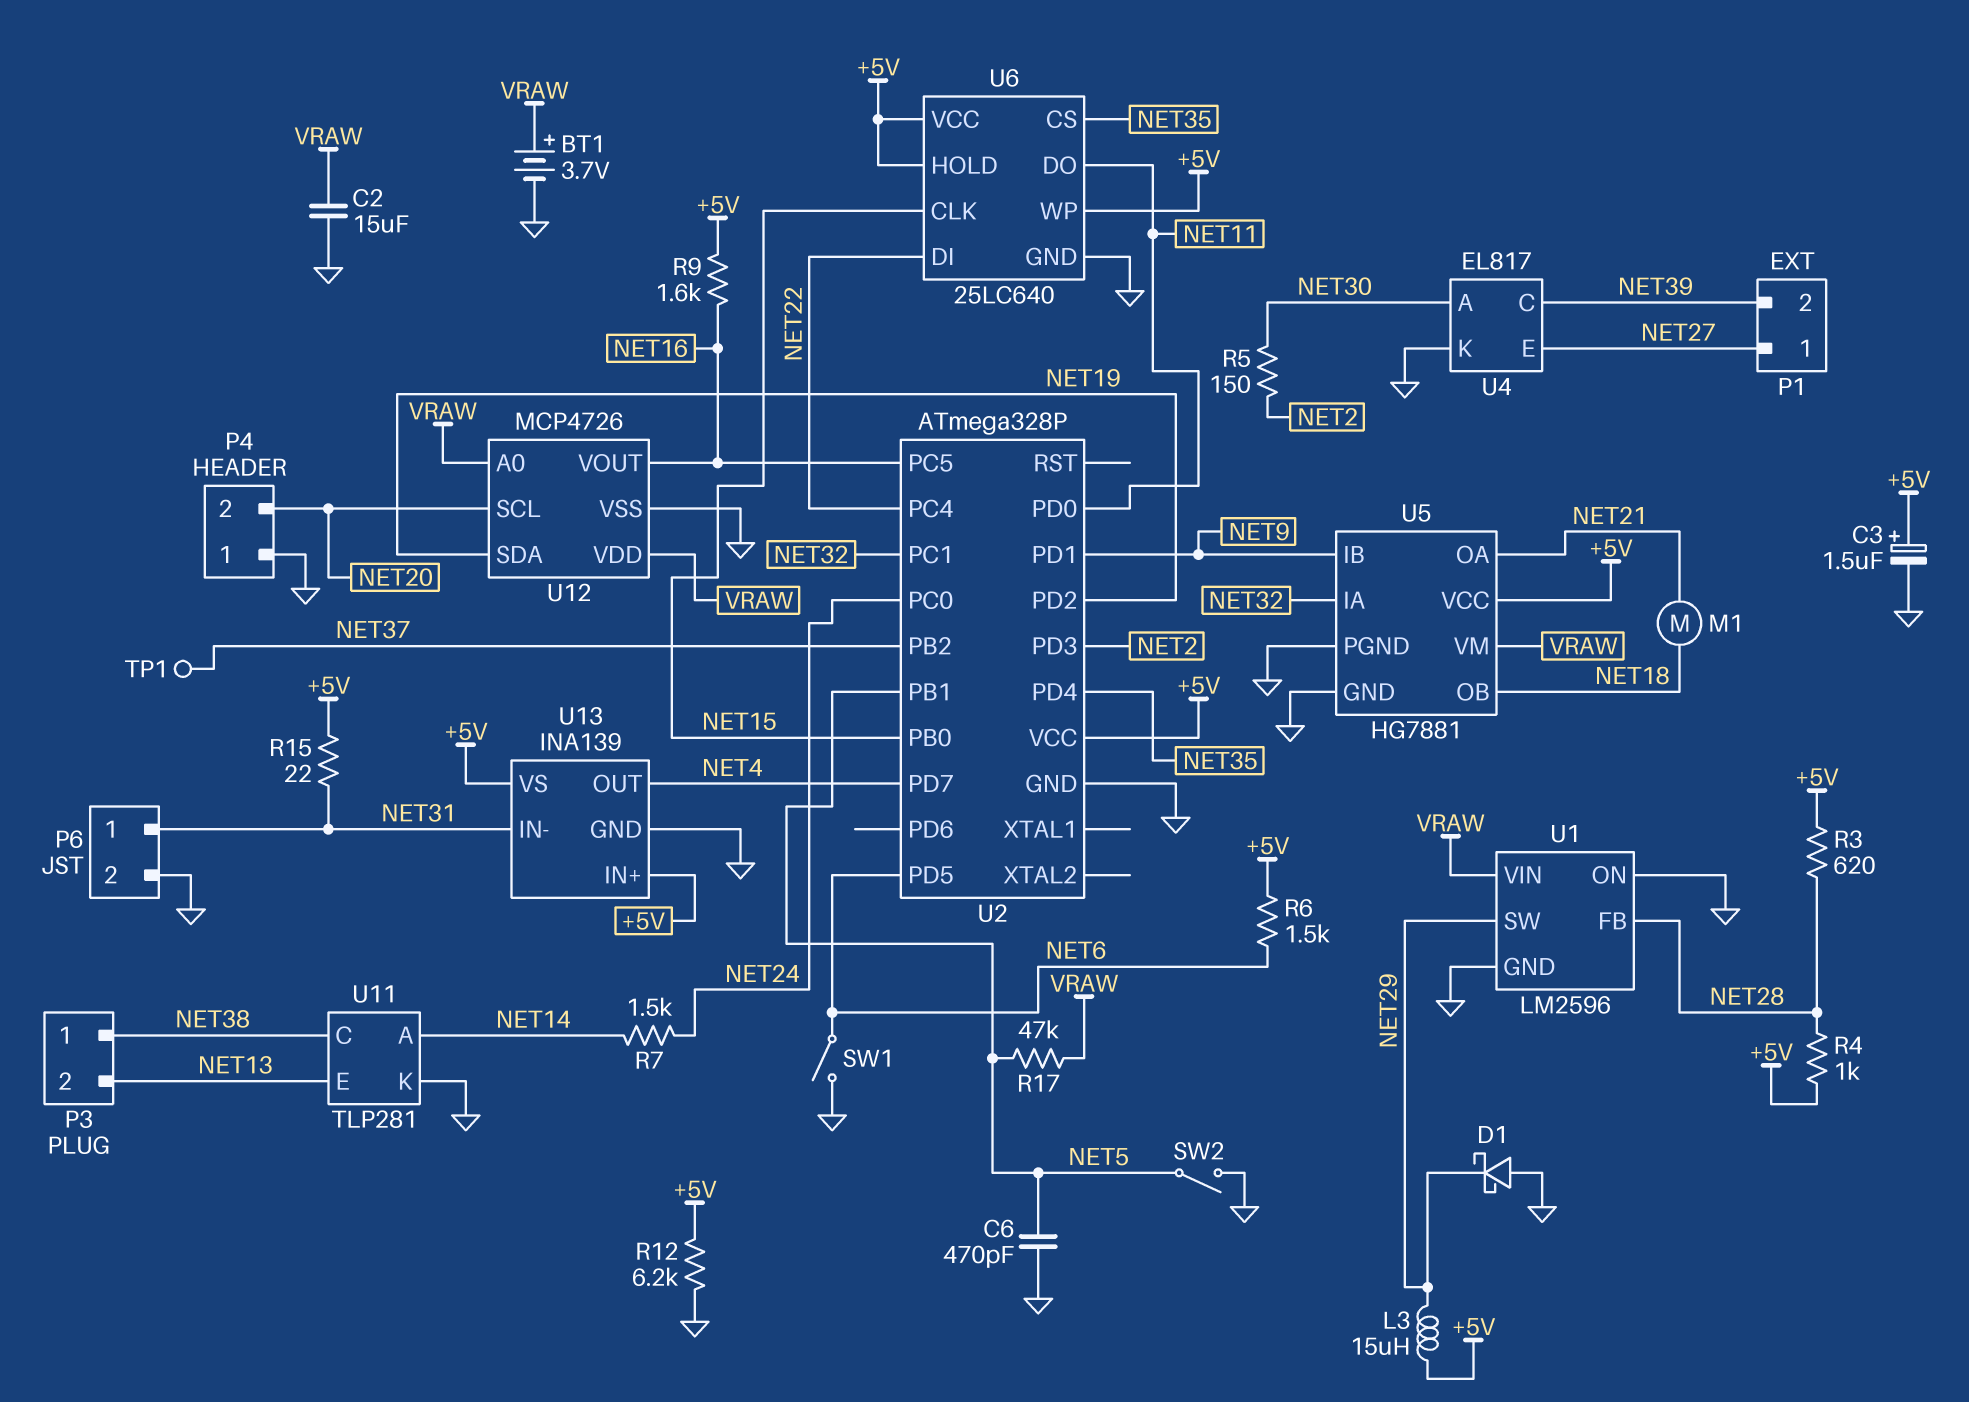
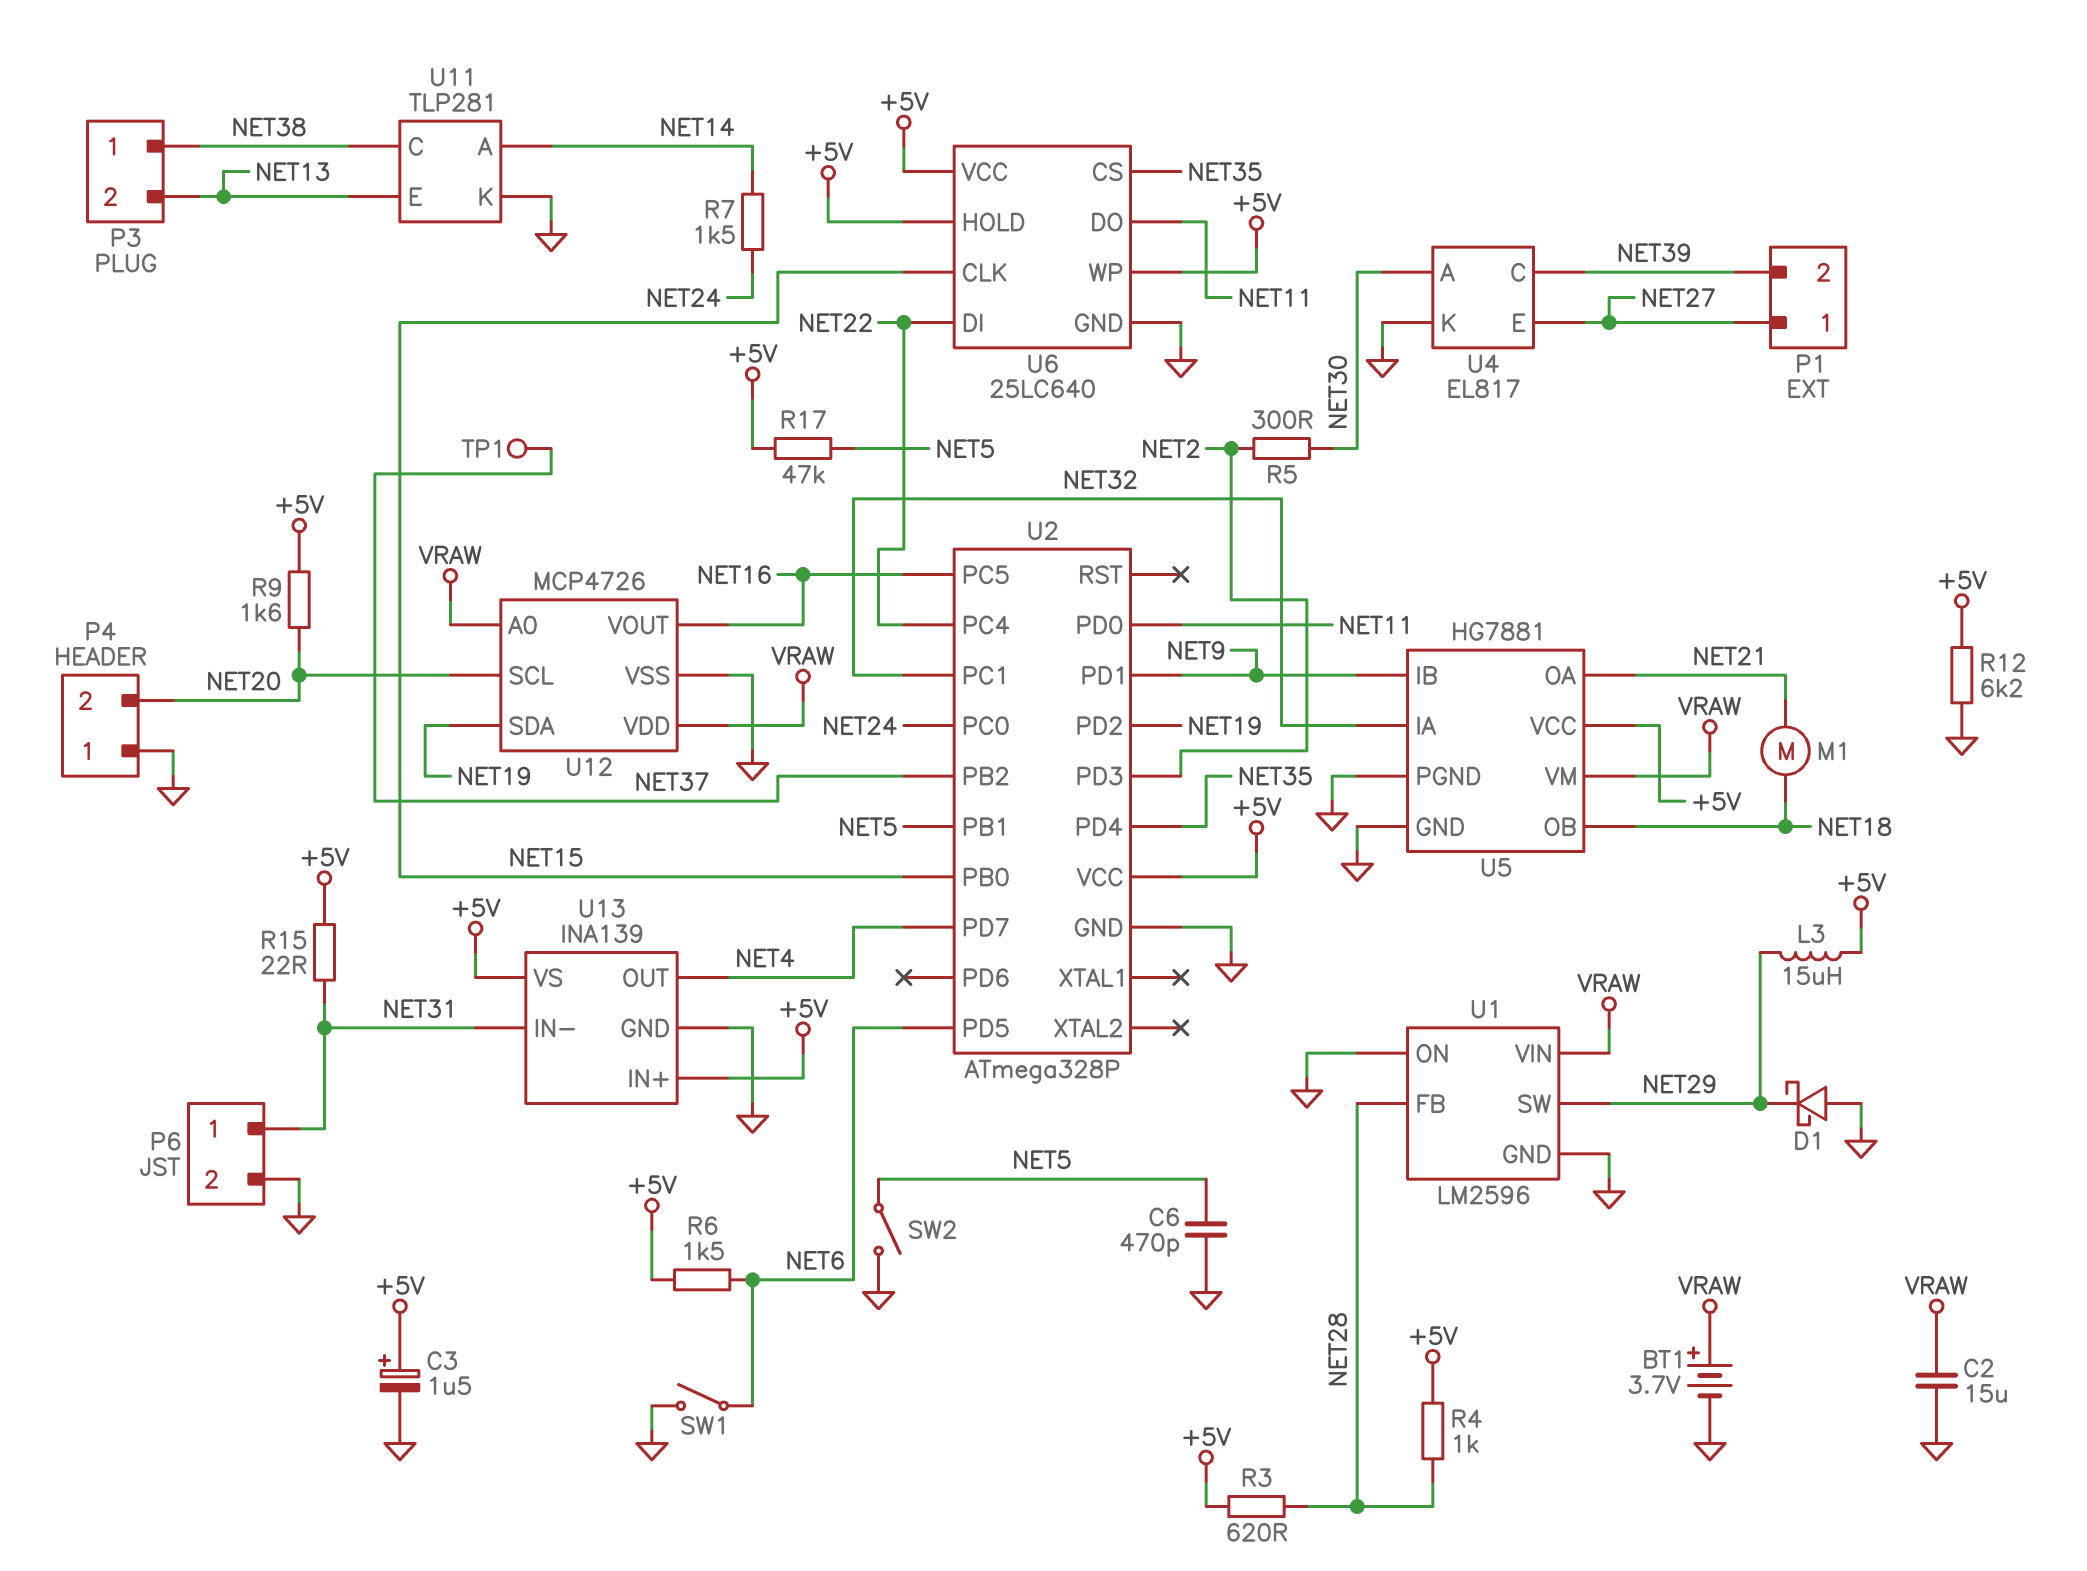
R5: 150 (NET2, NET30) -> 300 (NET2, NET30)
R9: 1.6k (+5V, NET16) -> 1.6k (+5V, NET20)
R17: 47k (NET5, VRAW) -> 47k (+5V, NET5)

